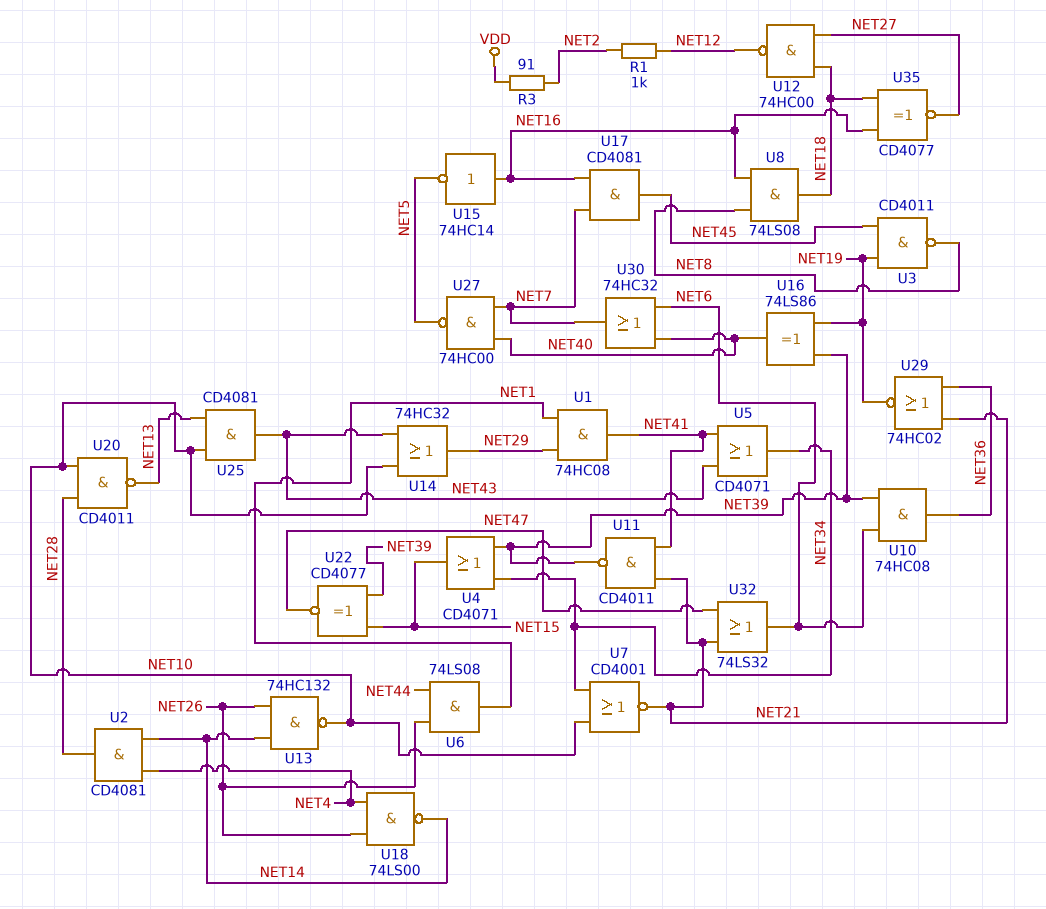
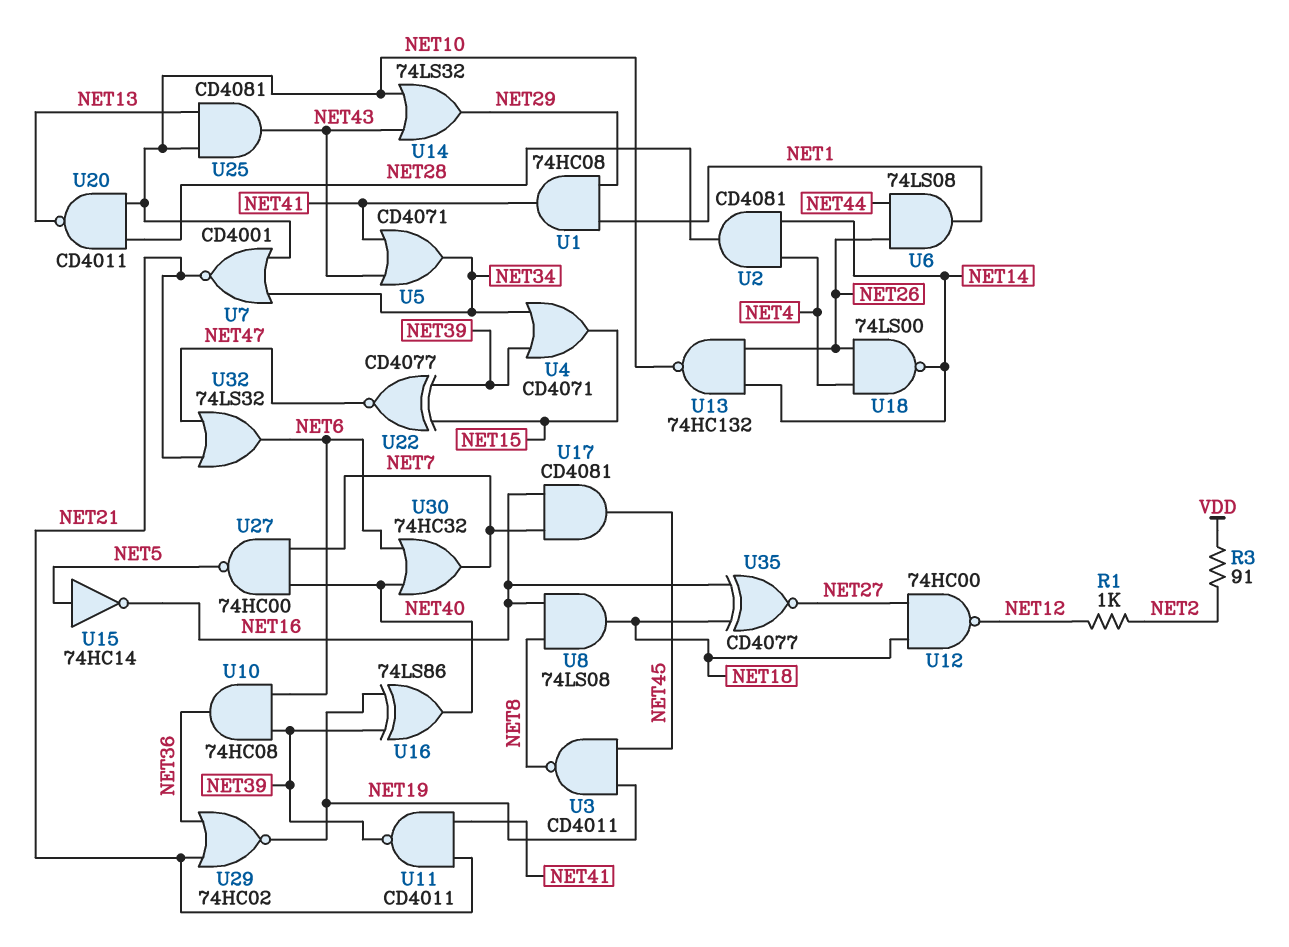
U14: OR 74HC32 (in NET10, in NET43, out NET29) -> OR 74LS32 (in NET10, in NET43, out NET29)
U15: NOT 74HC14 (in NET16, out NET5) -> NOT 74HC14 (in NET5, out NET16)

